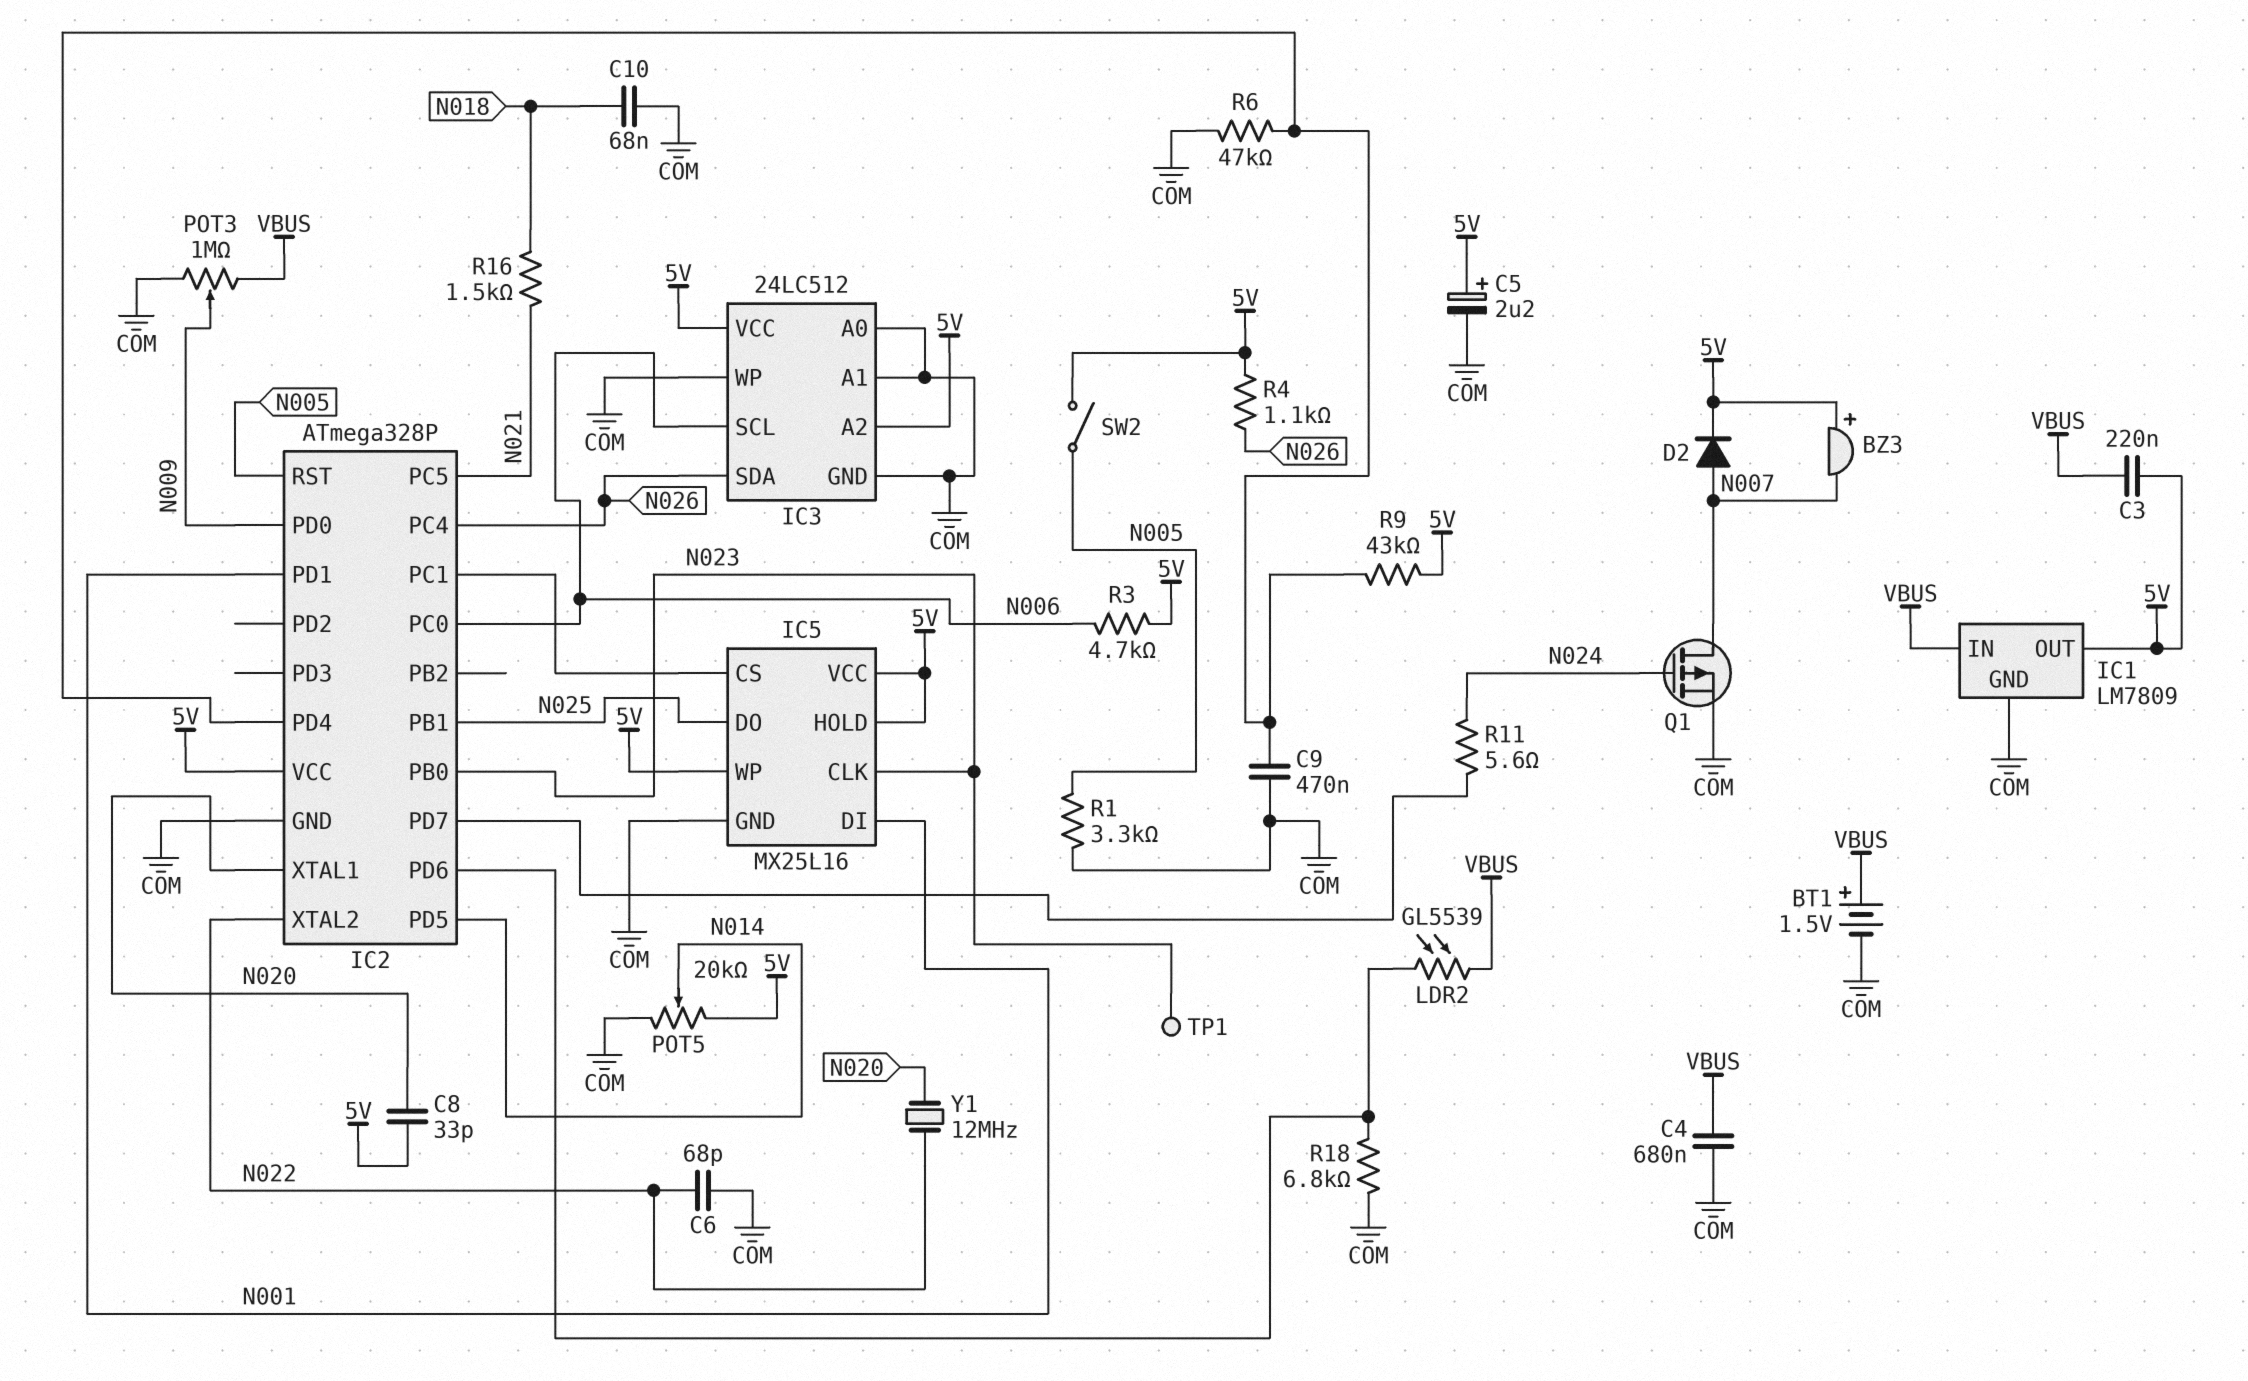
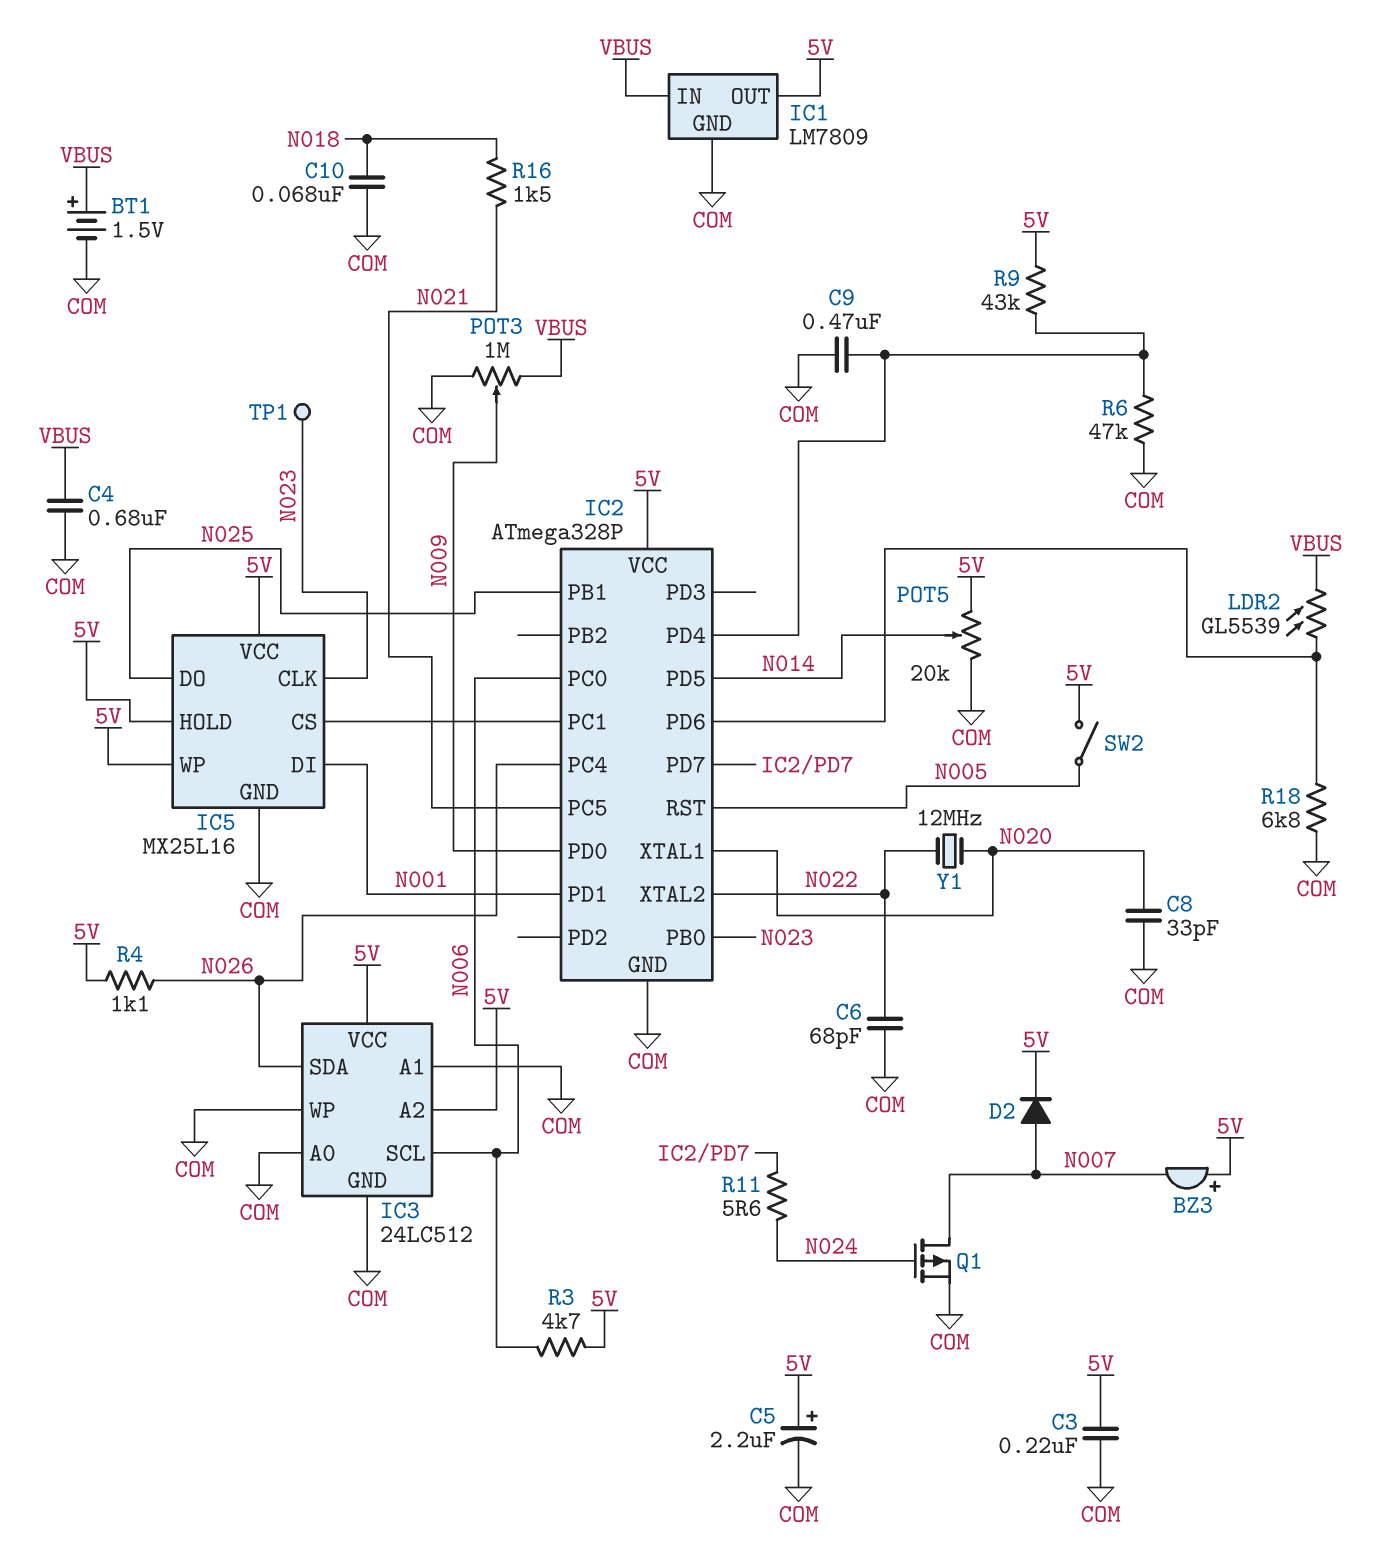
C3: 220nF (5V, VBUS) -> 220nF (5V, COM)
C8: 33pF (5V, N020) -> 33pF (COM, N020)
R1: 3.3k (COM, N005) -> none

